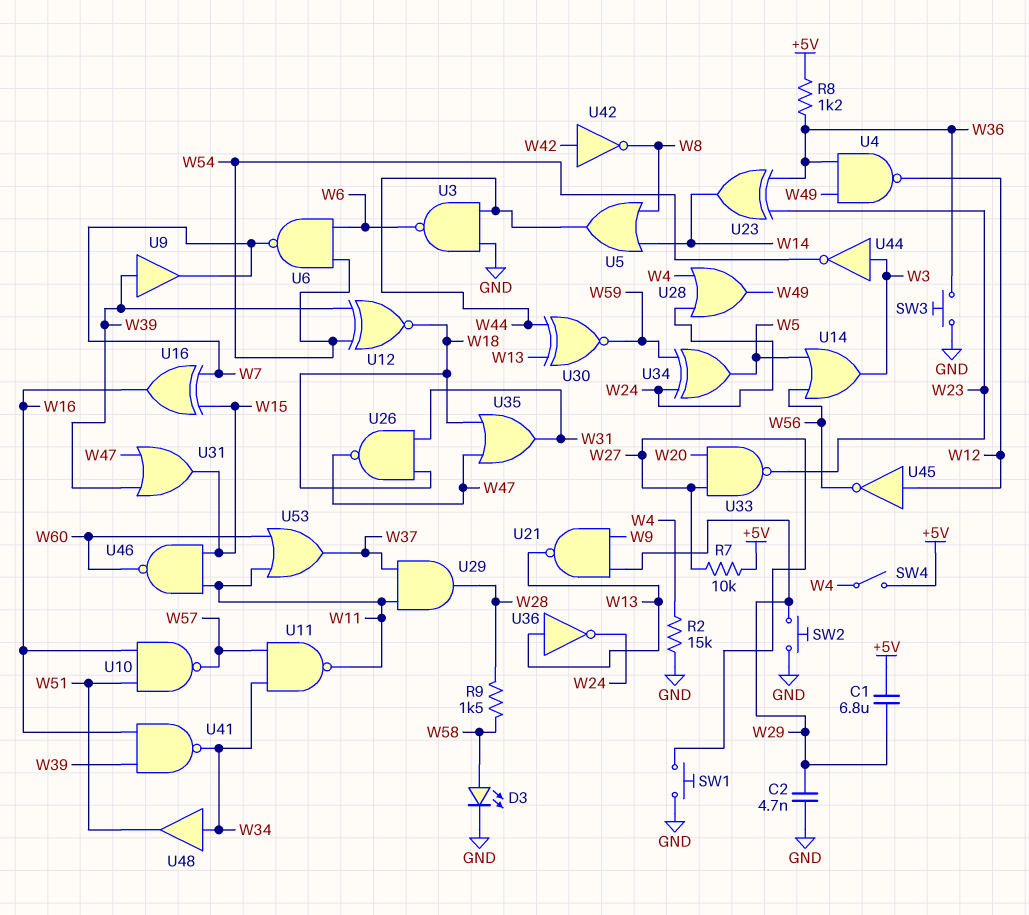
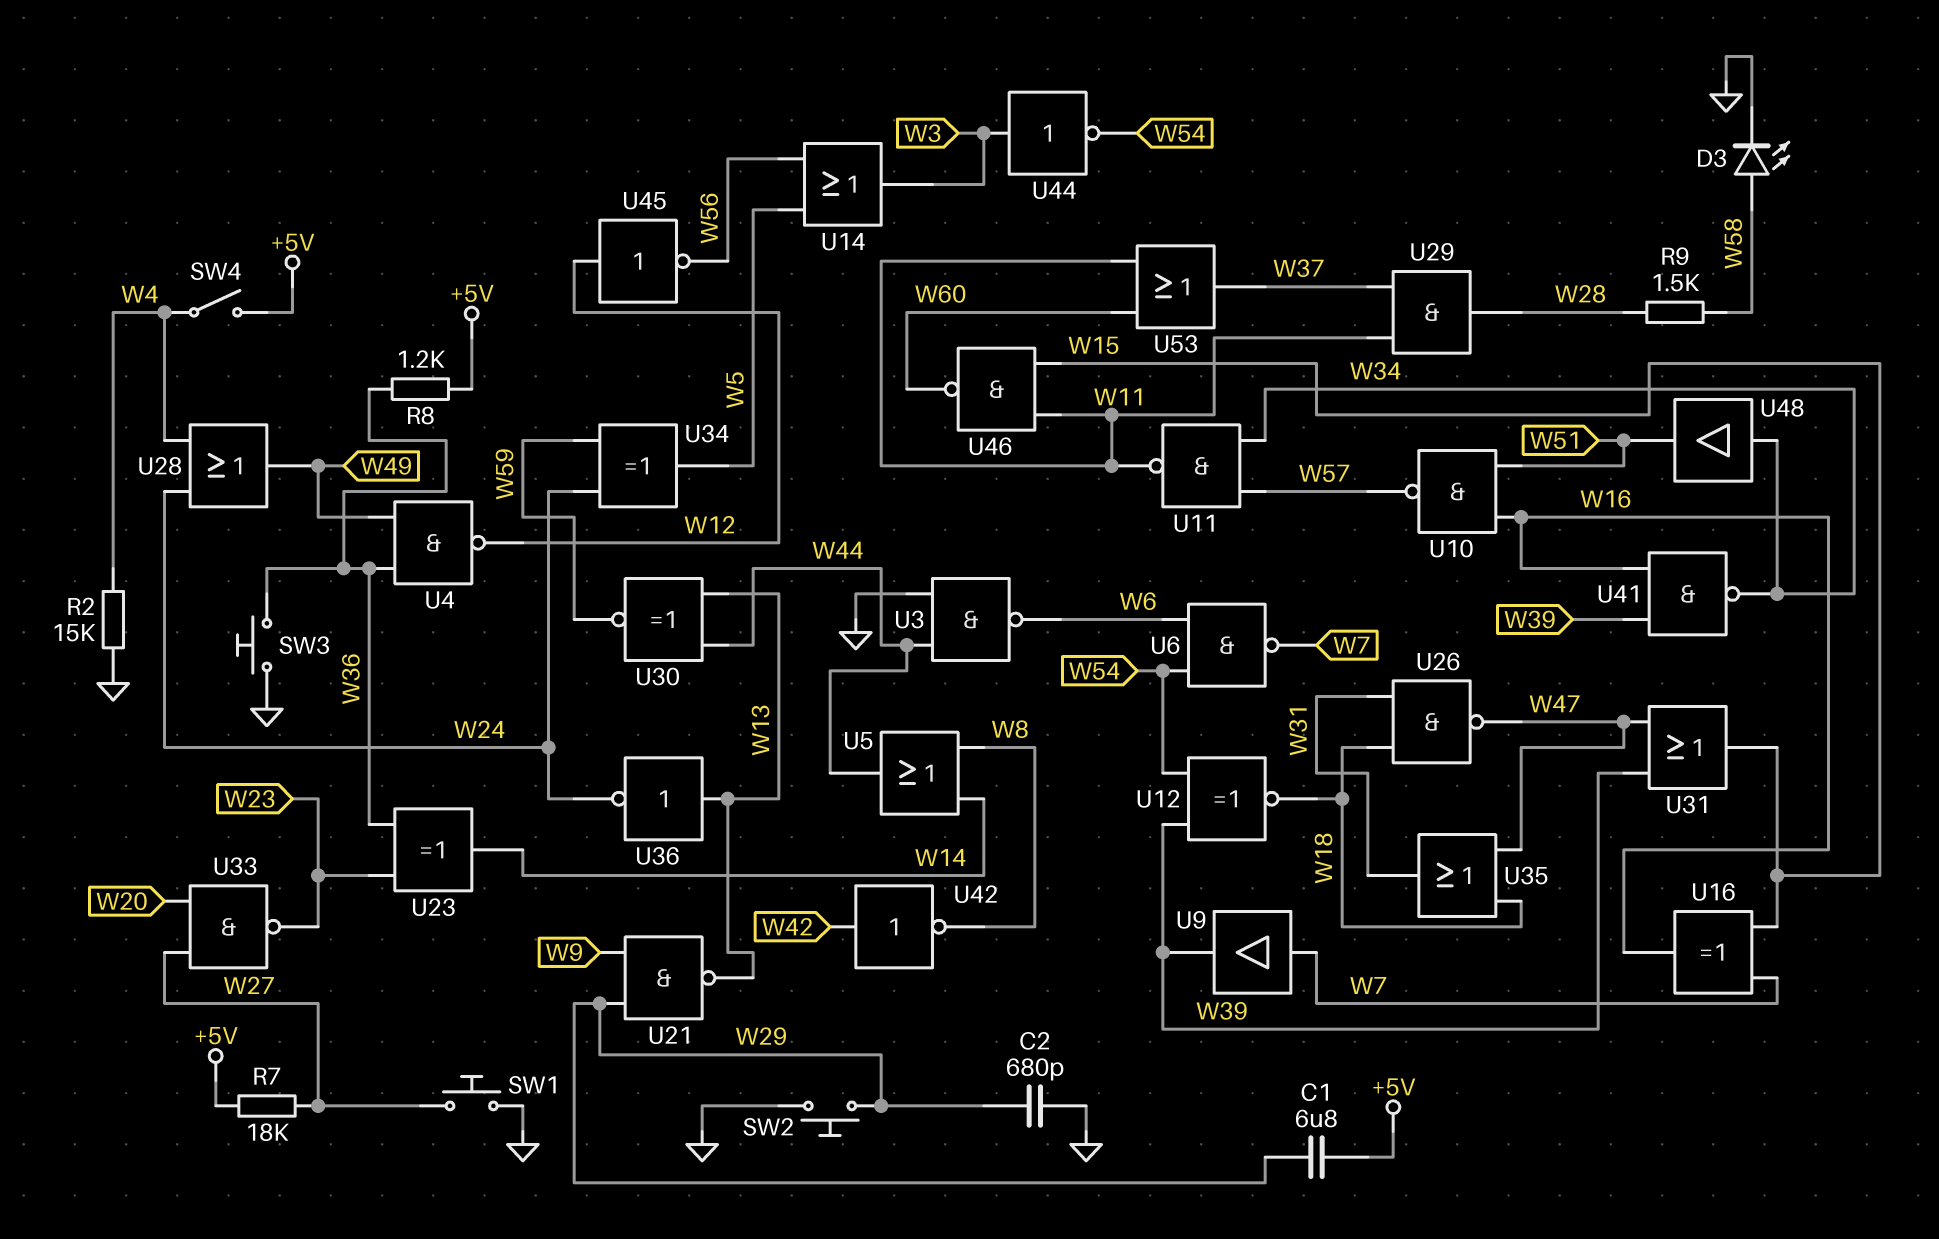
C2: 4.7nF (GND, W29) -> 680pF (GND, W29)
R7: 10k (+5V, W27) -> 18k (+5V, W27)
U9: buffer (in W39, out W7) -> buffer (in W7, out W39)

